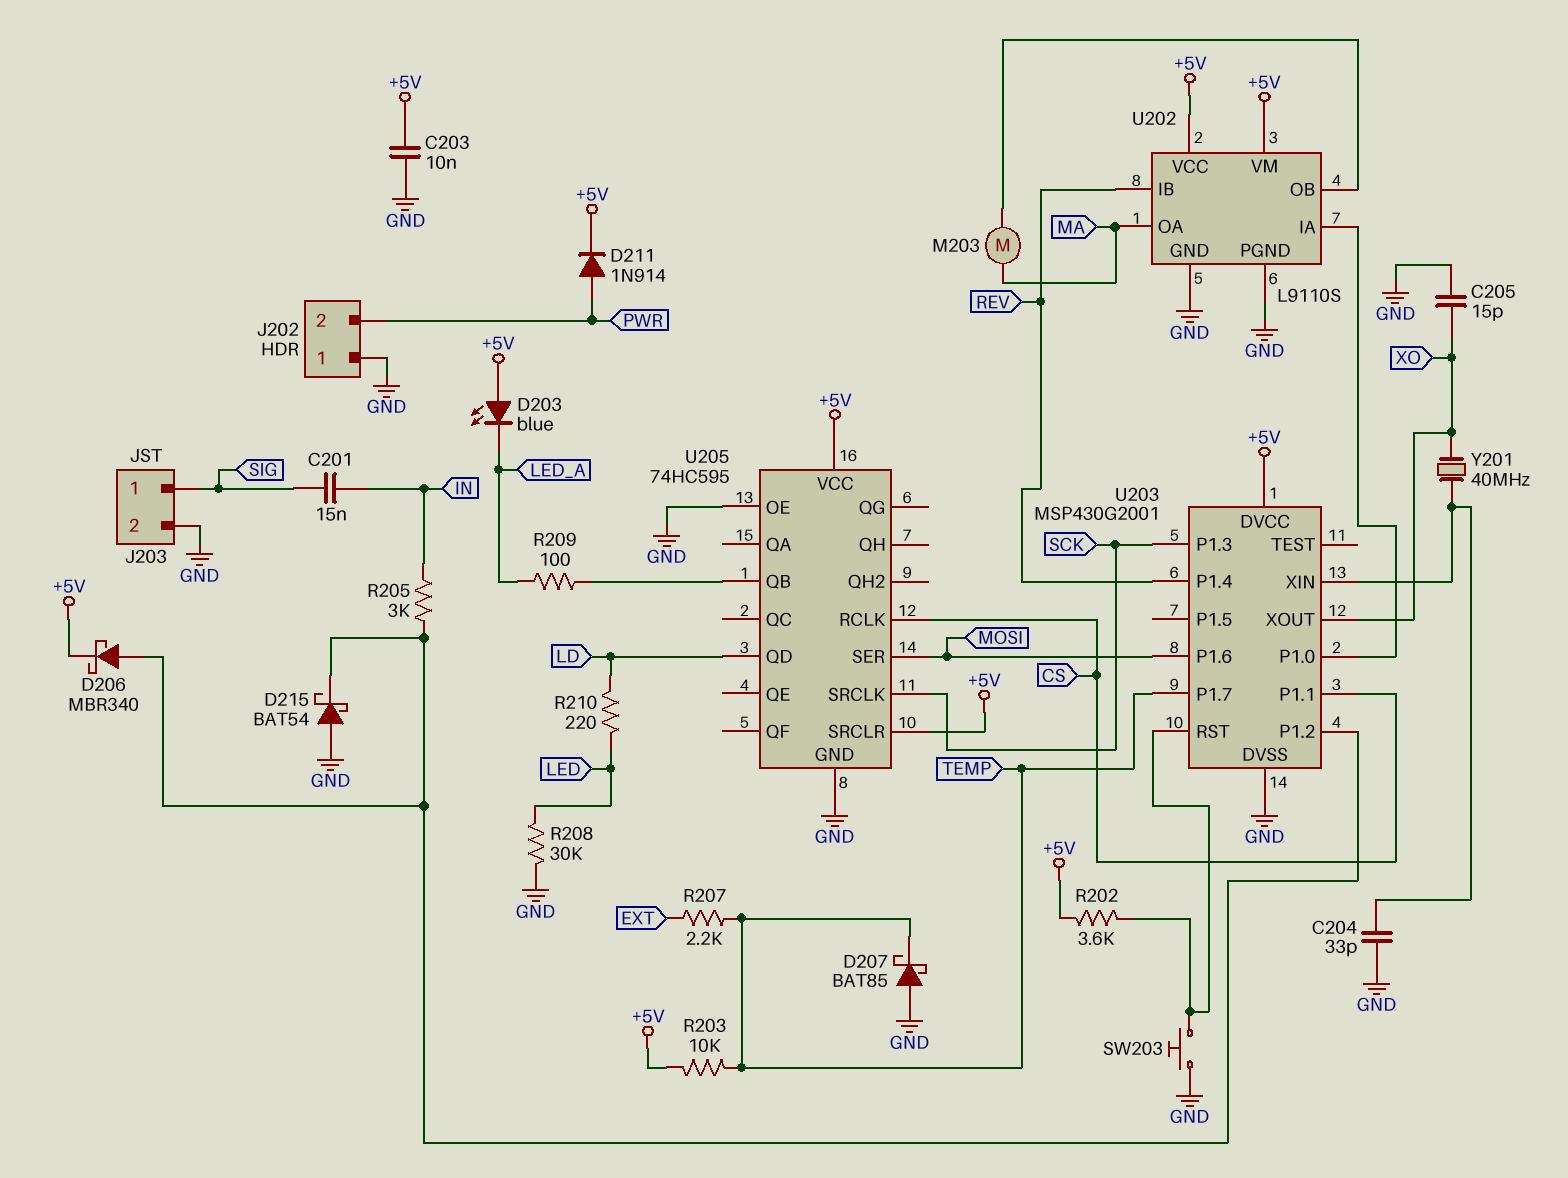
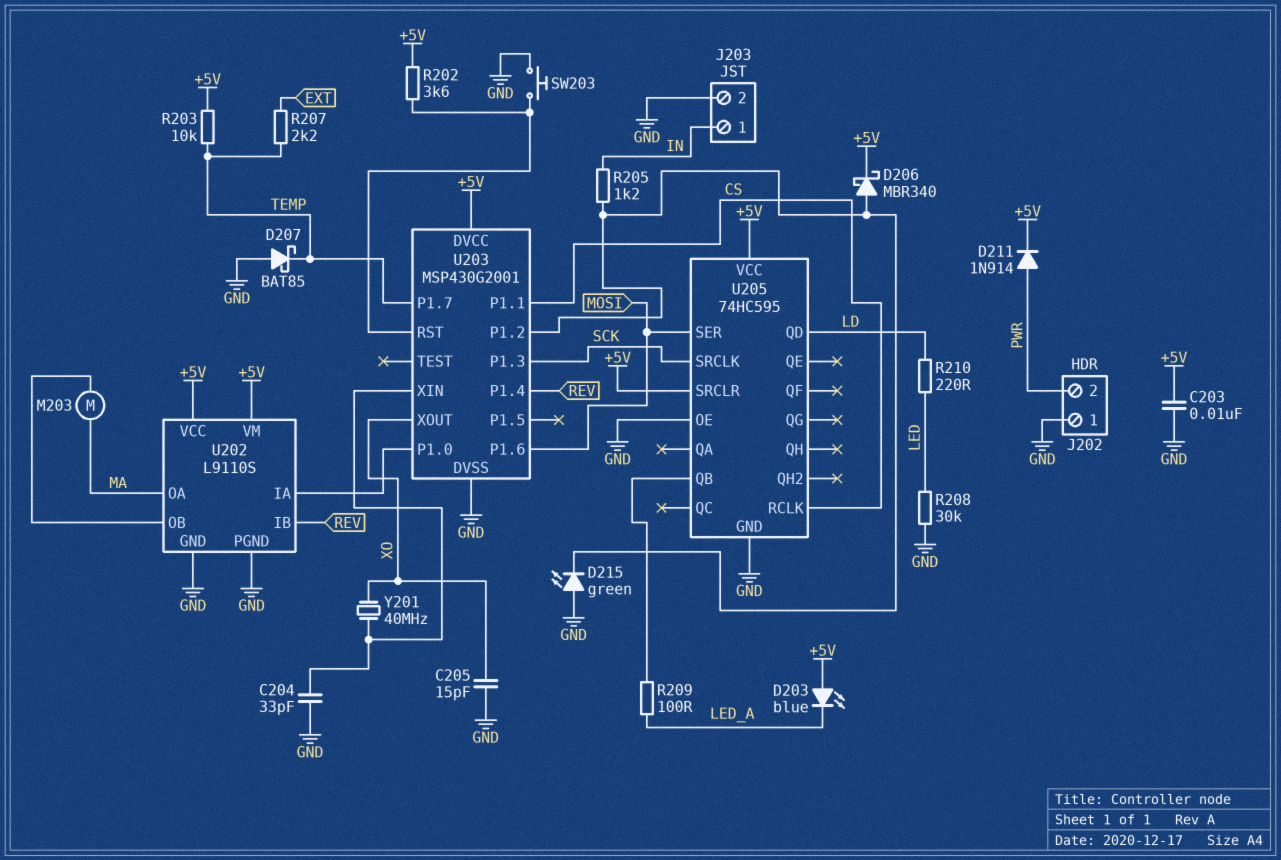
C201: 15nF (IN, SIG) -> none
D215: schottky BAT54 (A GND, K U203/P1.2) -> LED green (A GND, K U203/P1.2)
J203 pin 1: SIG -> IN
R205: 3k (IN, U203/P1.2) -> 1.2k (IN, U203/P1.2)

